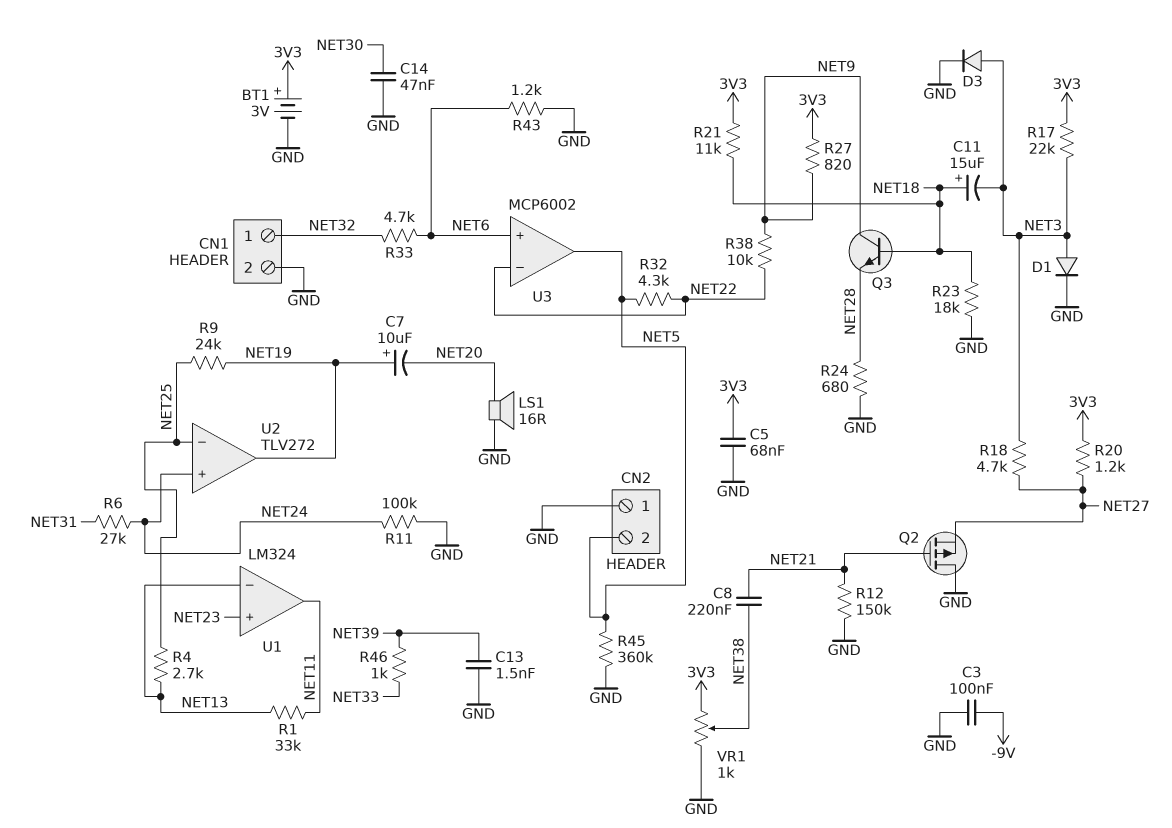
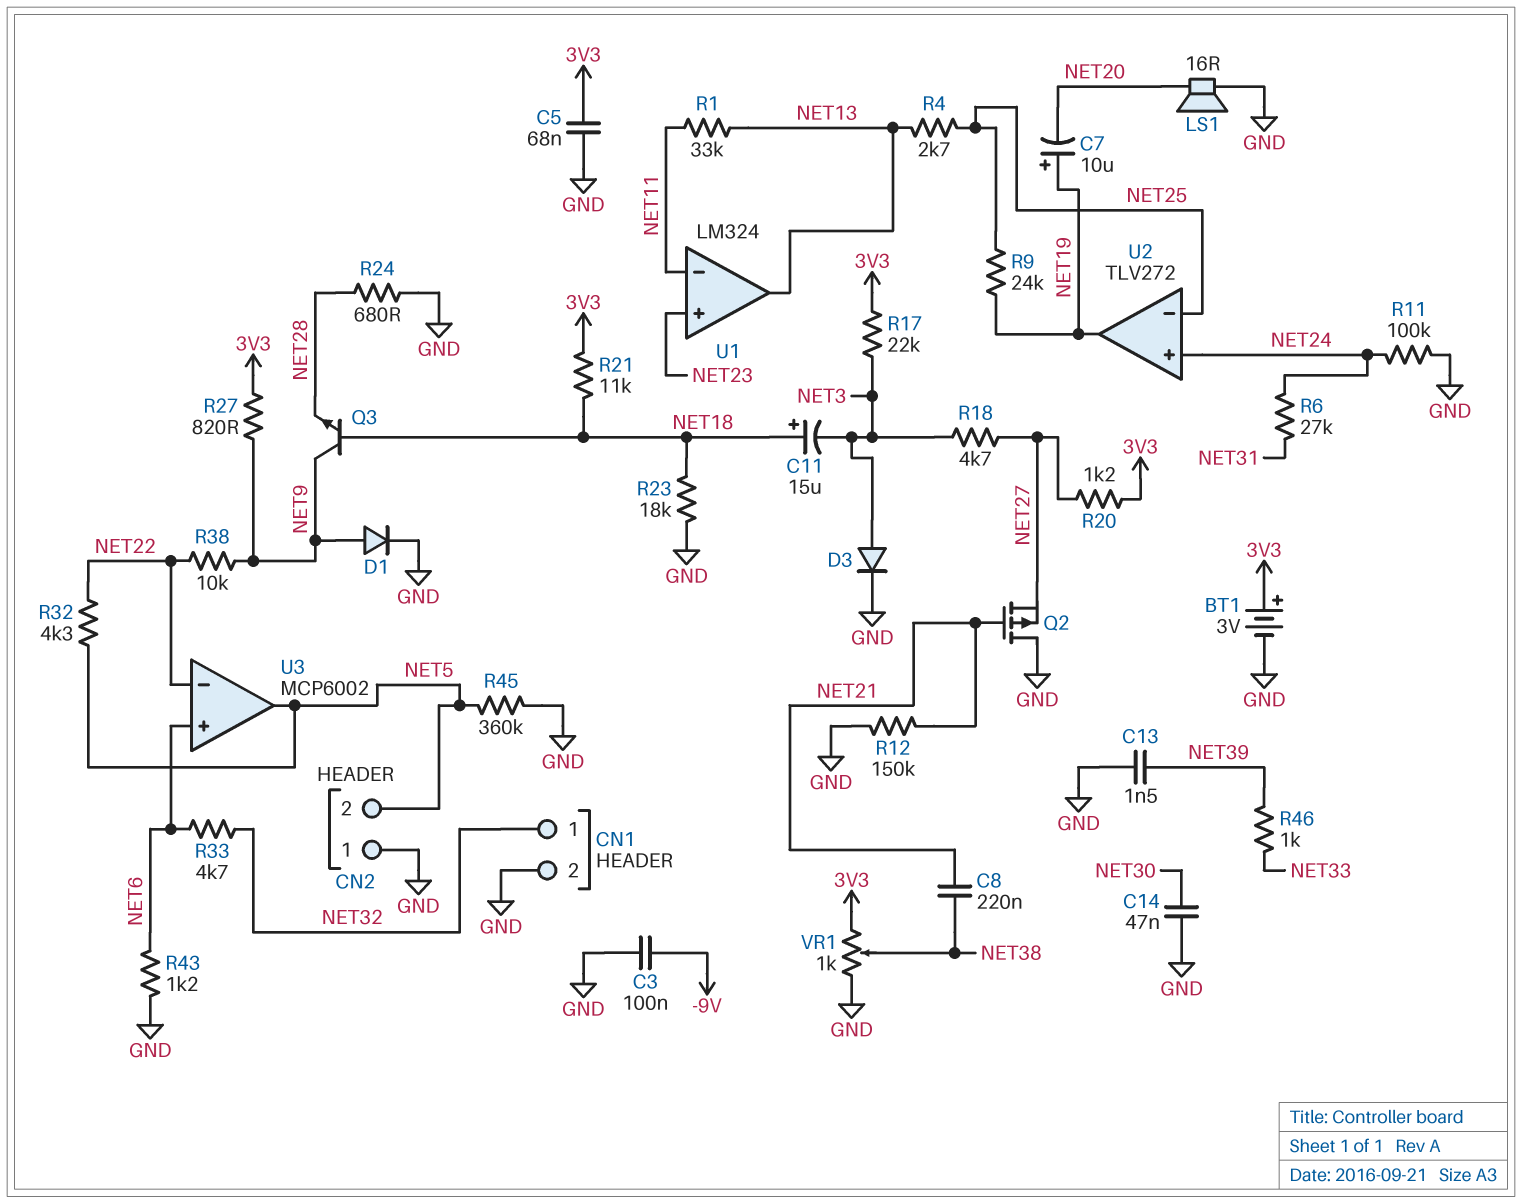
D1: diode (A NET3, K GND) -> diode (A NET9, K GND)
U1 pin in-: NET13 -> NET11
U1 pin out: NET11 -> NET13

